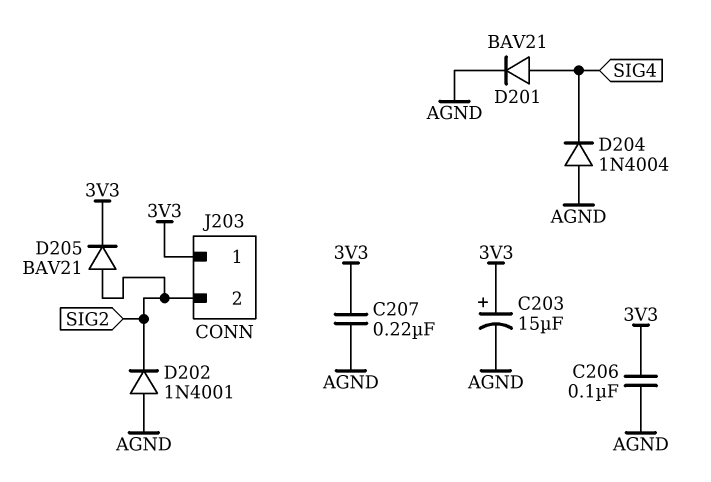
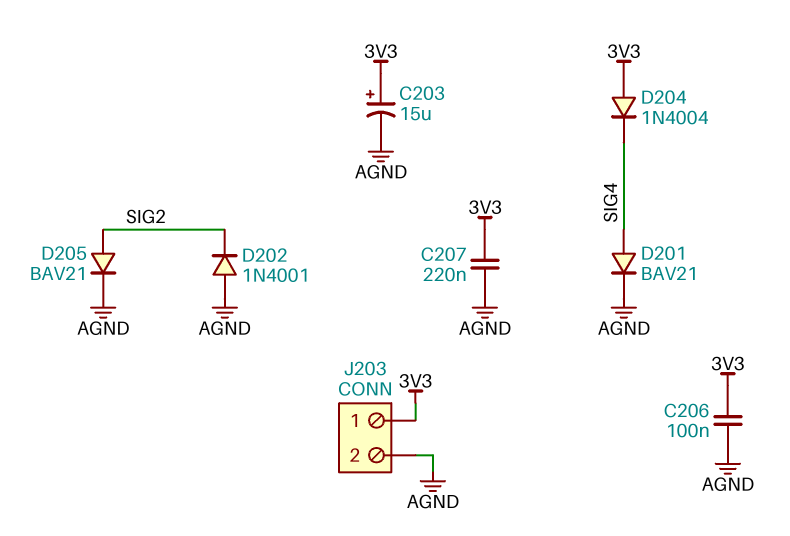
D204: diode 1N4004 (A AGND, K SIG4) -> diode 1N4004 (A 3V3, K SIG4)
D205: diode BAV21 (A SIG2, K 3V3) -> diode BAV21 (A SIG2, K AGND)
J203 pin 2: SIG2 -> AGND

